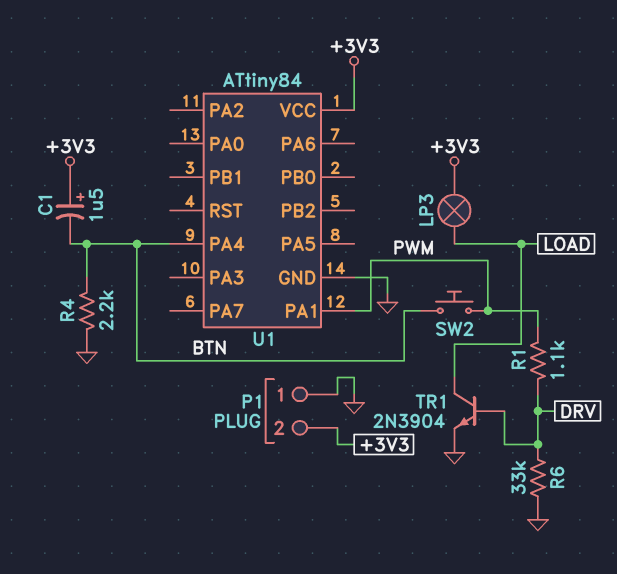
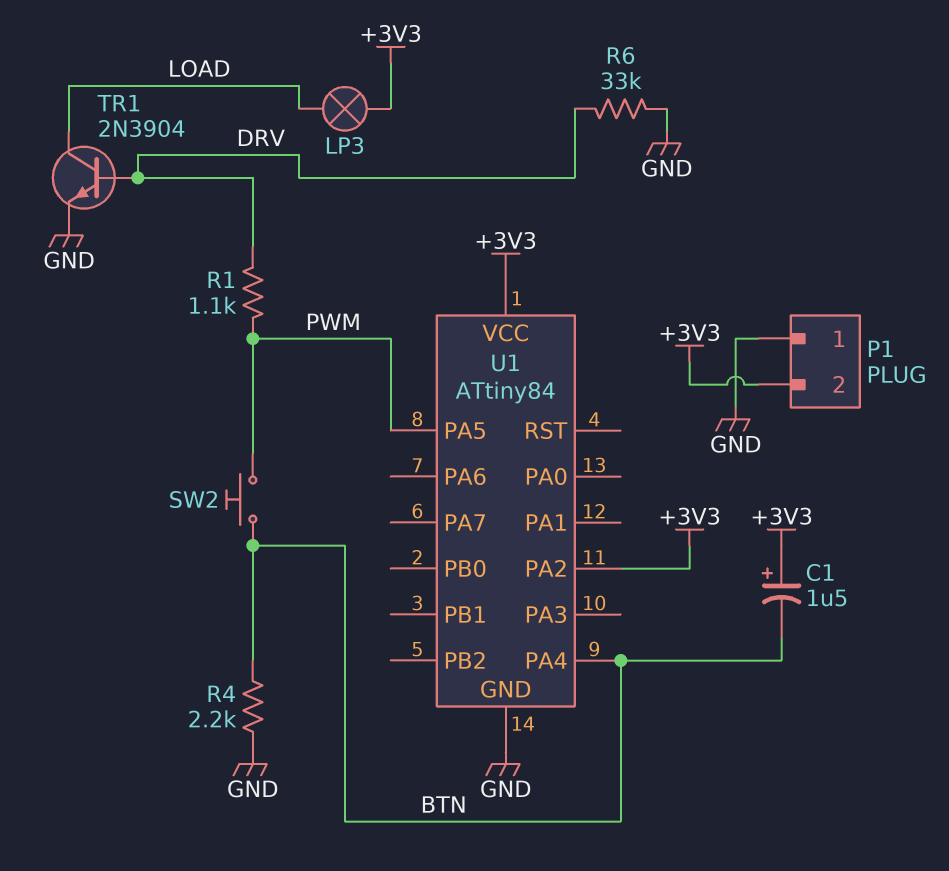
U1 pin PA1: PWM -> none
U1 pin PA2: none -> +3V3
U1 pin PA5: none -> PWM

